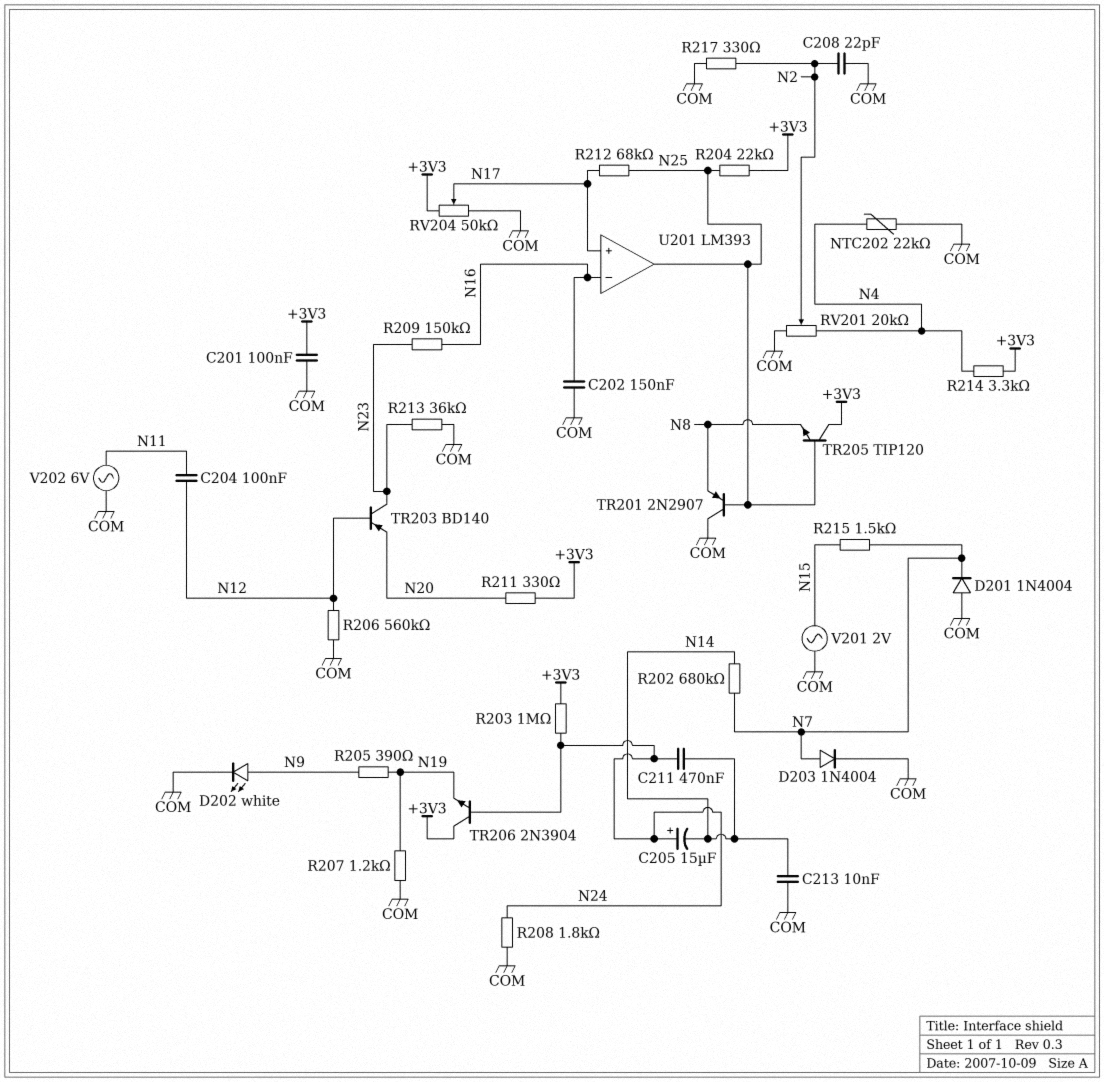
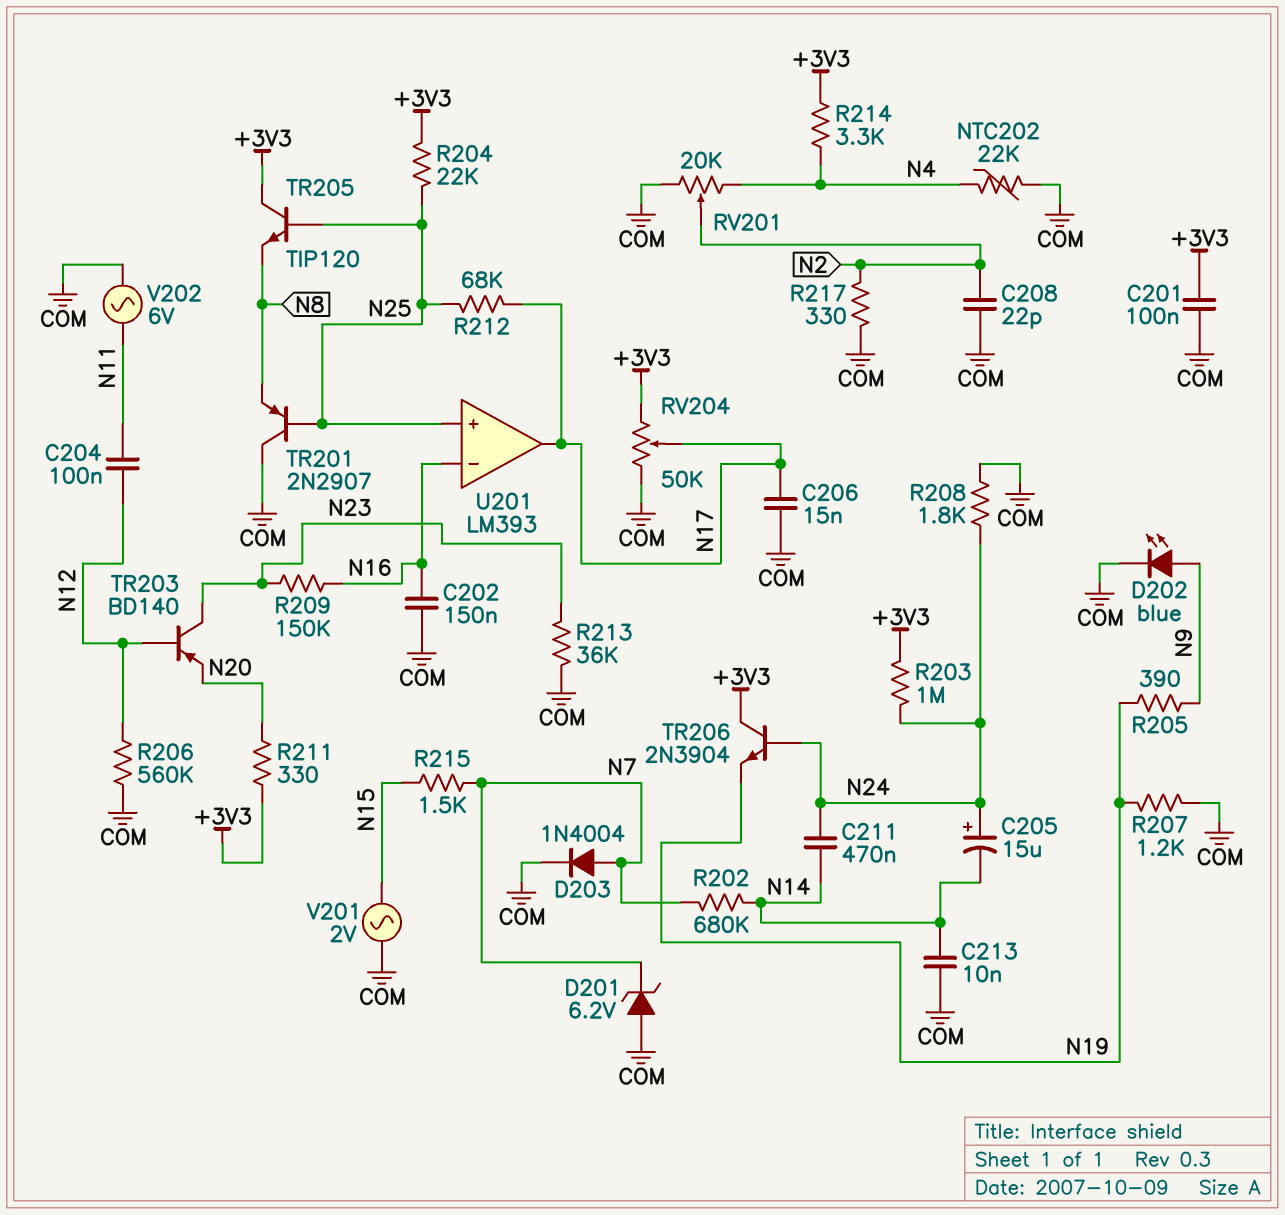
C206: none -> 15nF (COM, N17)
D201: diode 1N4004 (A COM, K N7) -> zener 6.2V (A COM, K N7)
D202: LED white (A N9, K COM) -> LED blue (A N9, K COM)
U201 pin in+: N17 -> N25
U201 pin out: N25 -> N17

